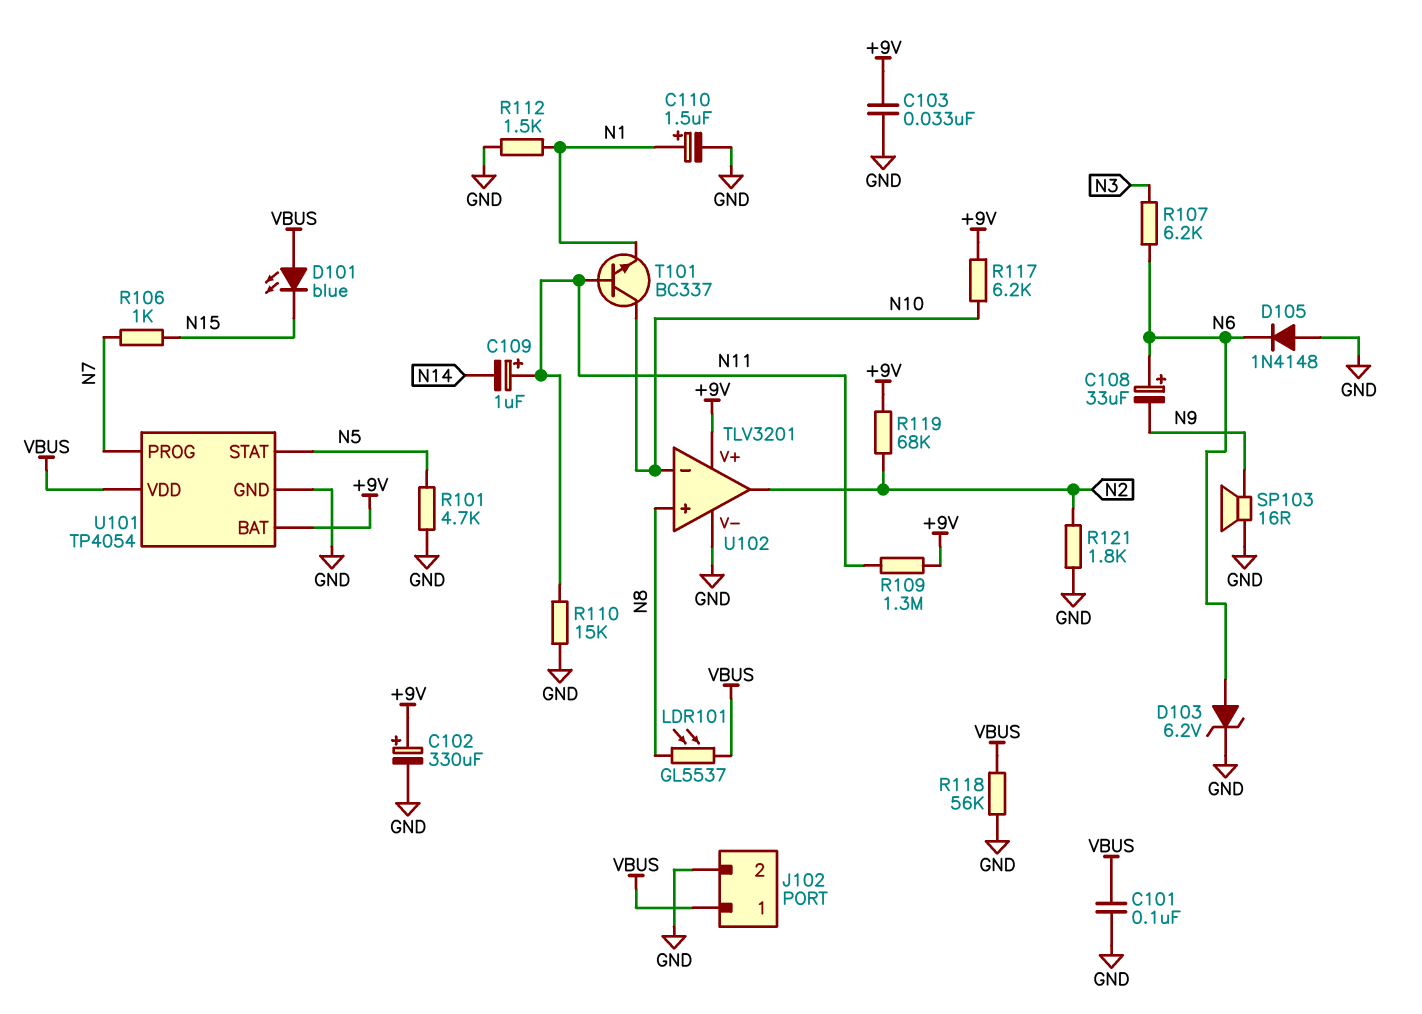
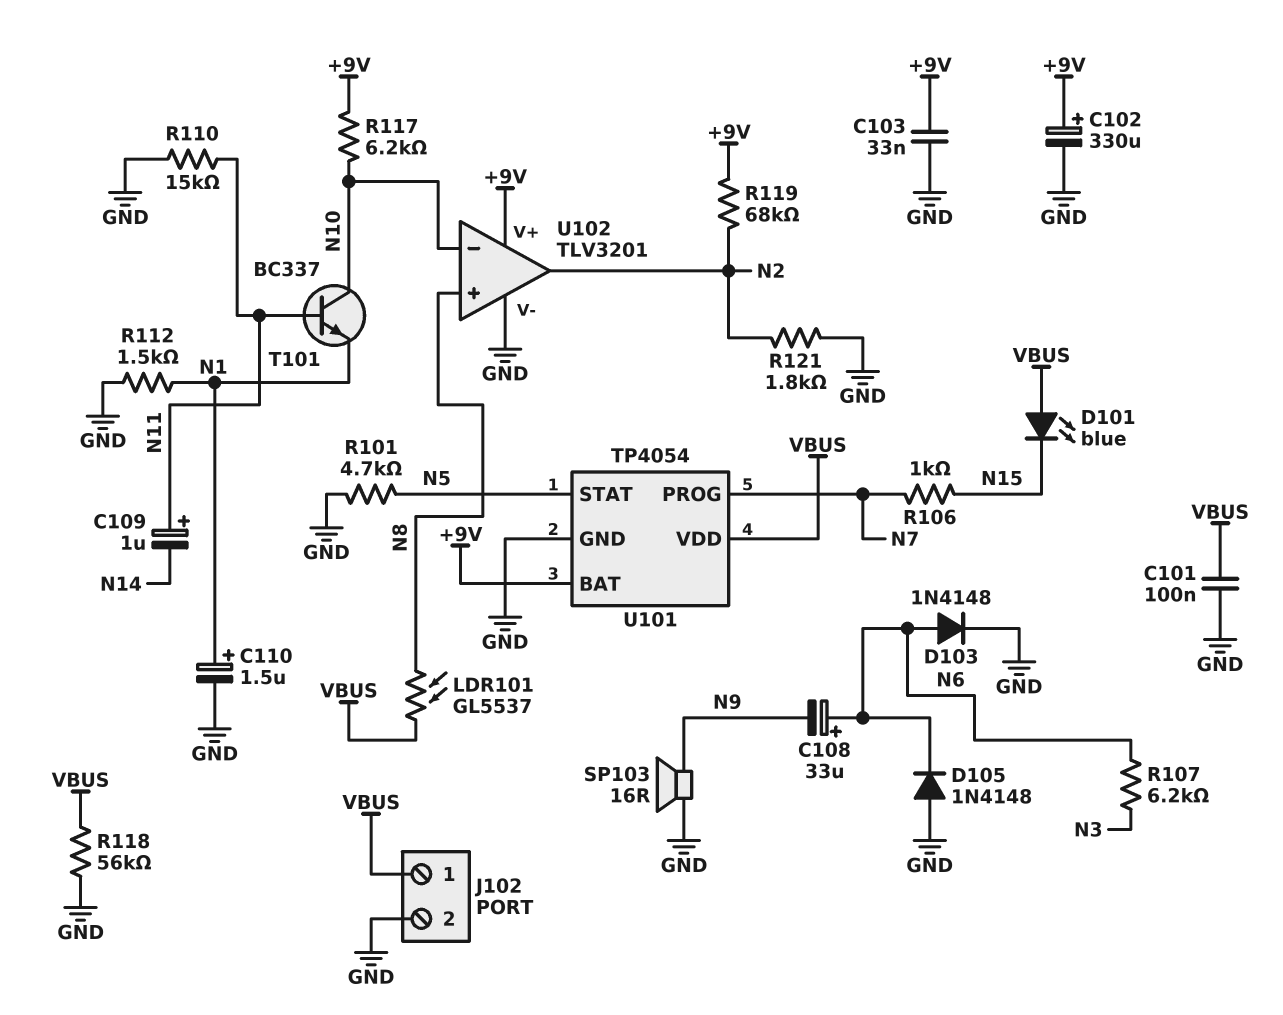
D103: zener 6.2V (A N6, K GND) -> diode 1N4148 (A N6, K GND)
R109: 1.3M (+9V, N11) -> none

